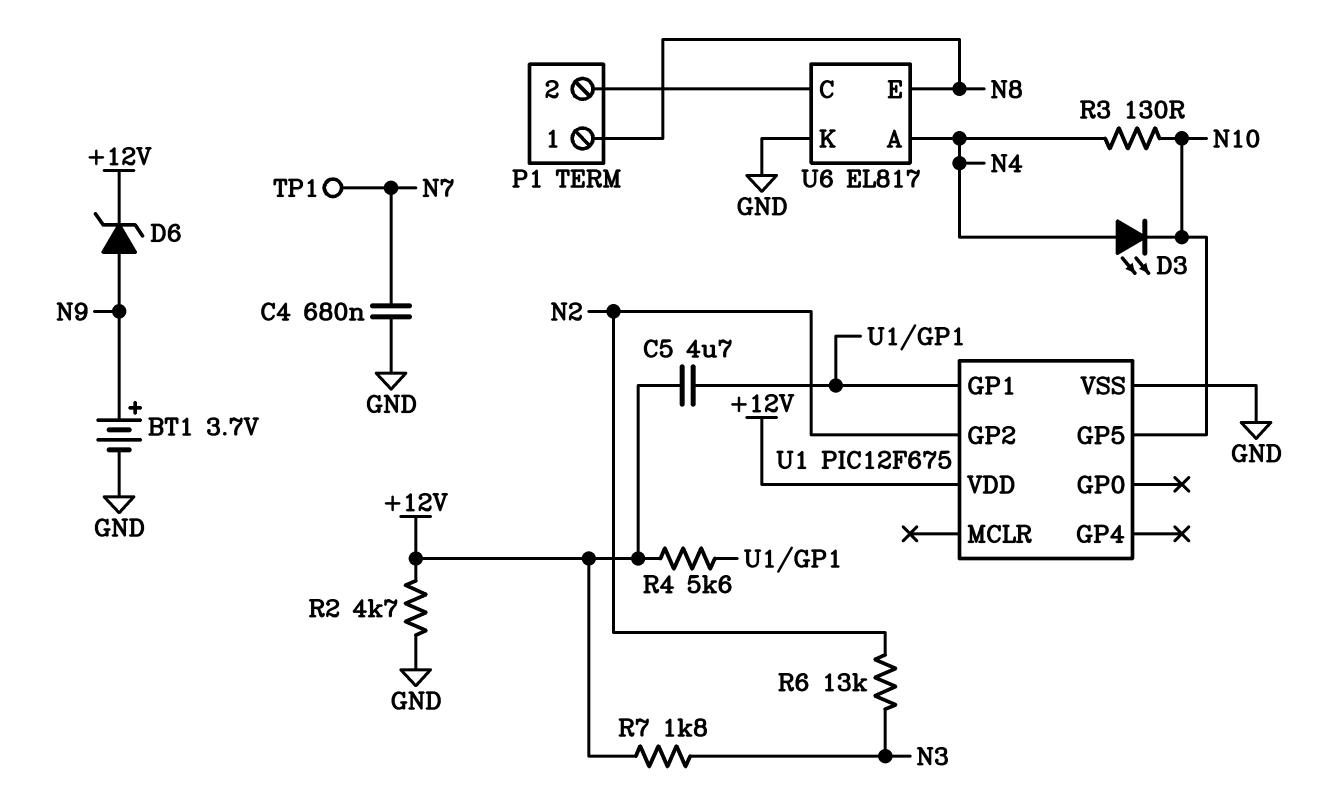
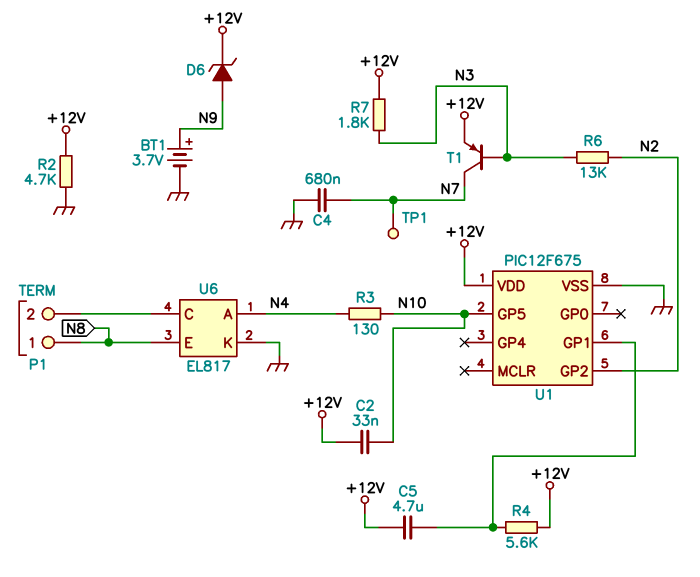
C2: none -> 33nF (+12V, N10)
D3: LED (A N4, K N10) -> none
T1: none -> PNP (B N3, C N7, E +12V)

